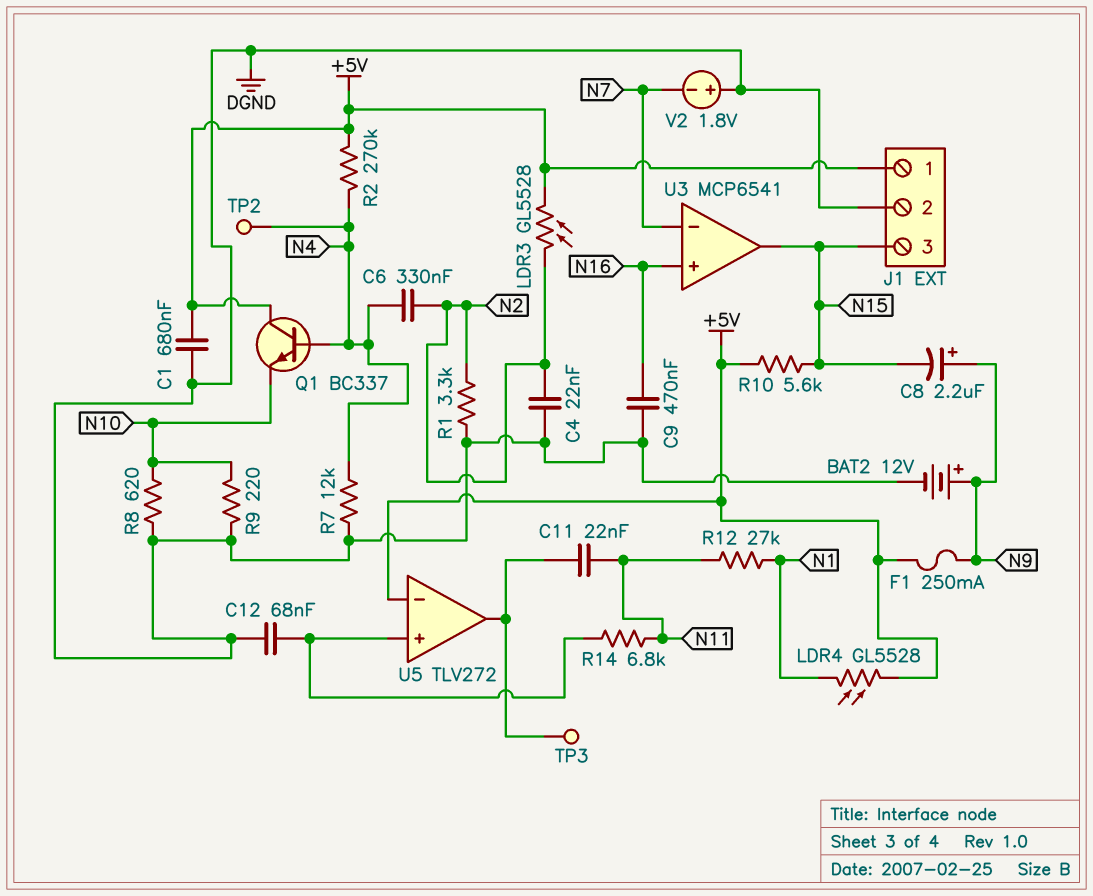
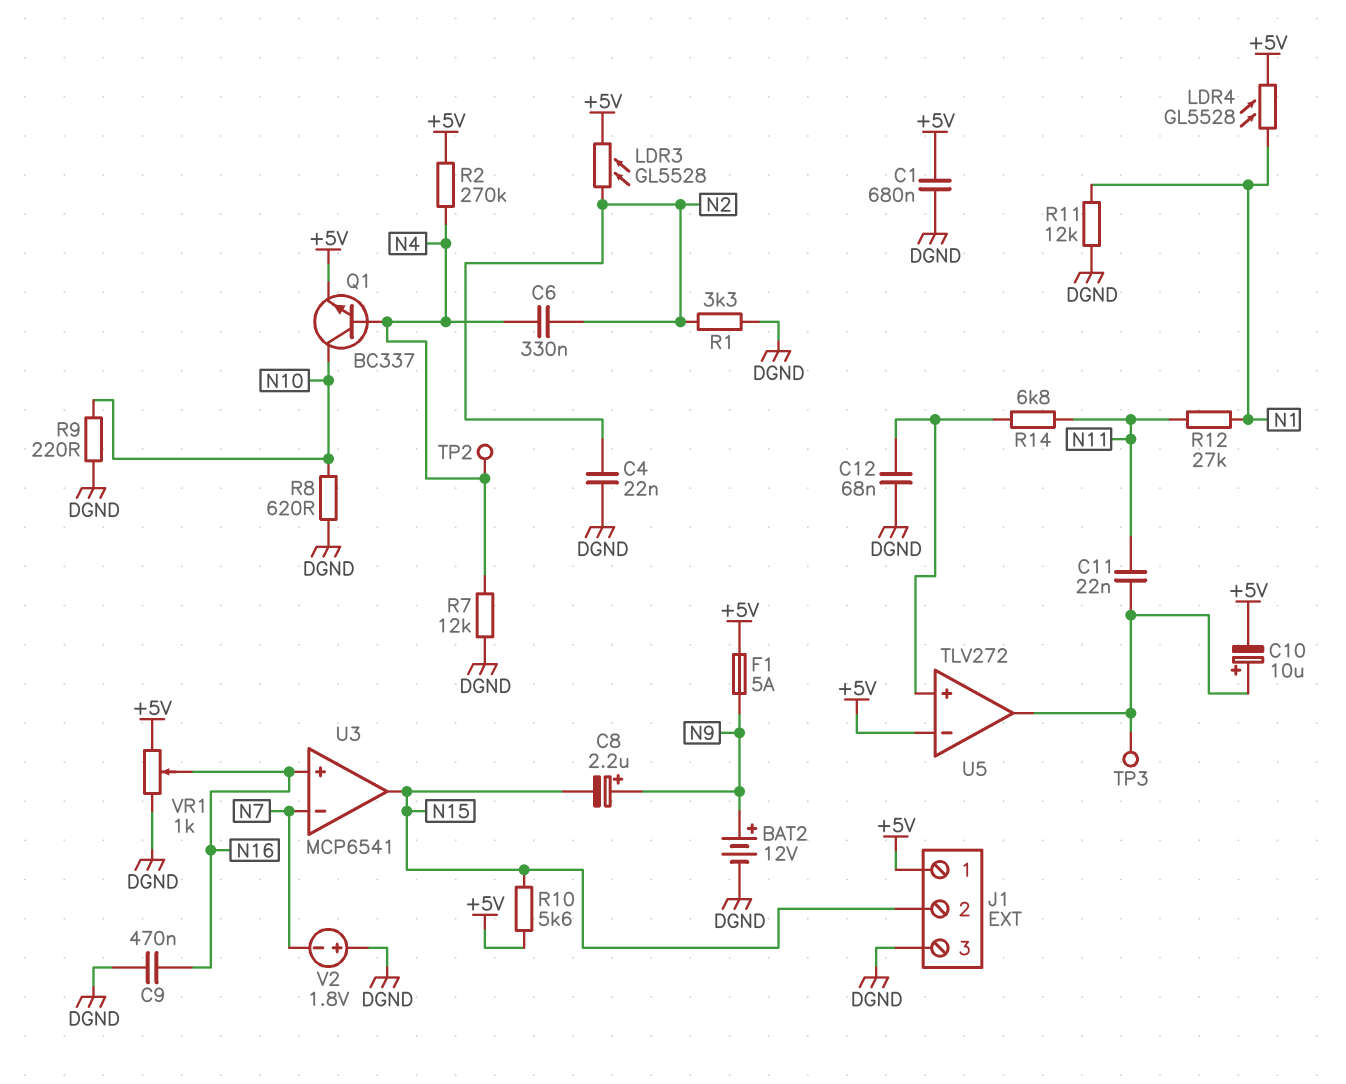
C10: none -> 10uF (plus U5/out, minus +5V)
F1: 250mA (+5V, N9) -> 5A (+5V, N9)
J1 pin 2: DGND -> N15
J1 pin 3: N15 -> DGND
Q1: NPN BC337 (B N4, C +5V, E N10) -> NPN BC337 (B N4, C N10, E +5V)
R11: none -> 12k (DGND, N1)
VR1: none -> 1k (+5V, DGND, wiper N16)

